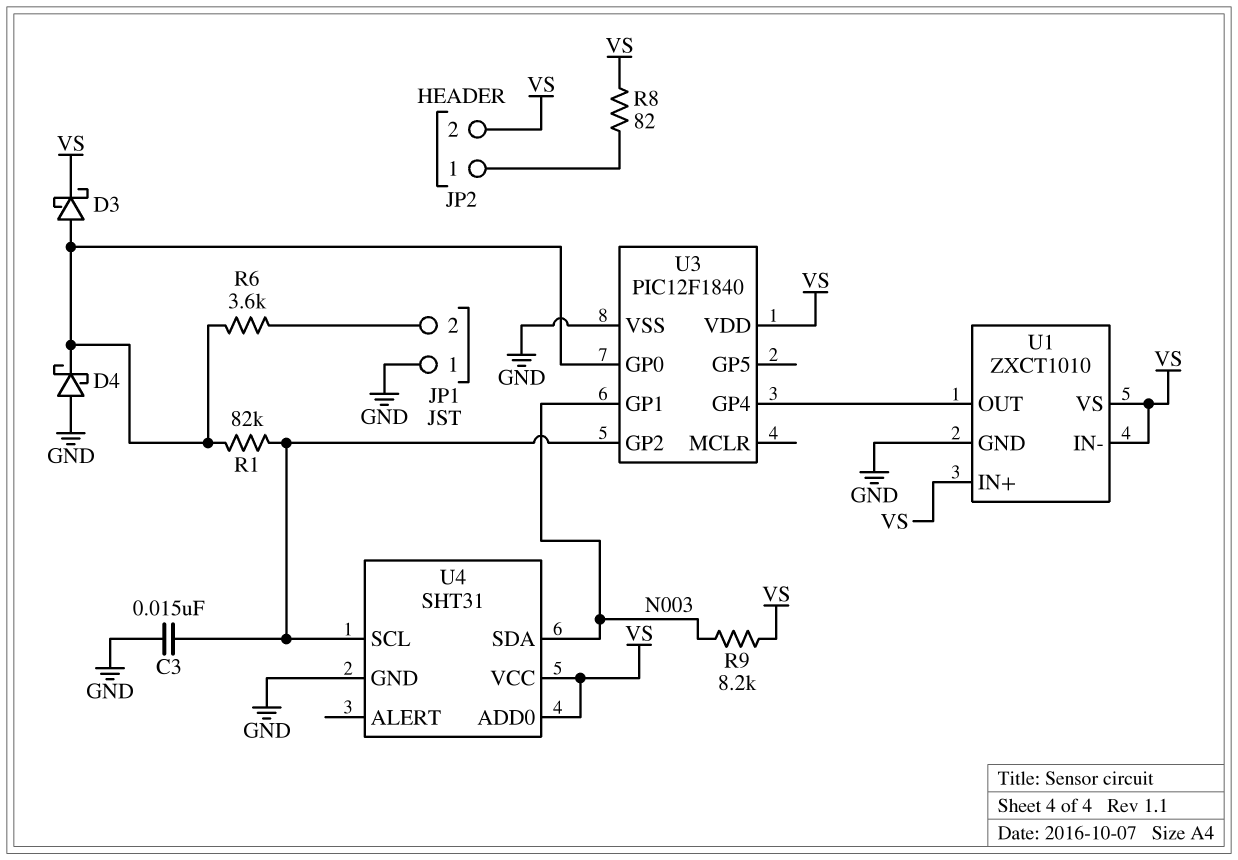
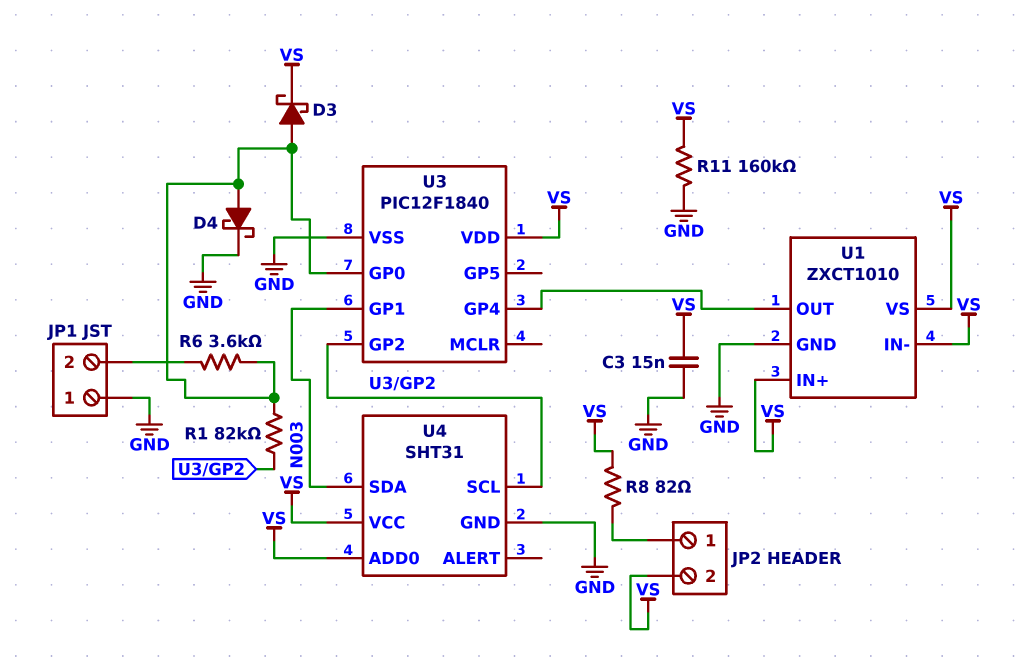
C3: 15nF (GND, U3/GP2) -> 15nF (GND, VS)
D4: schottky (A GND, K U3/GP0) -> schottky (A U3/GP0, K GND)
R9: 8.2k (N003, VS) -> none
R11: none -> 160k (GND, VS)

